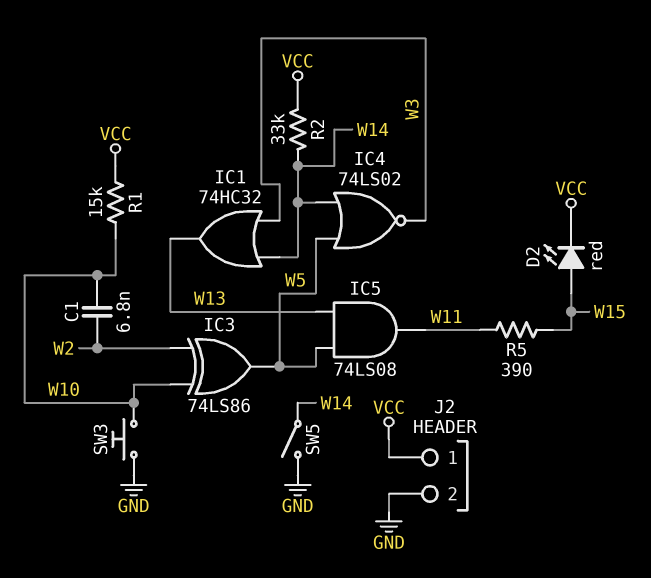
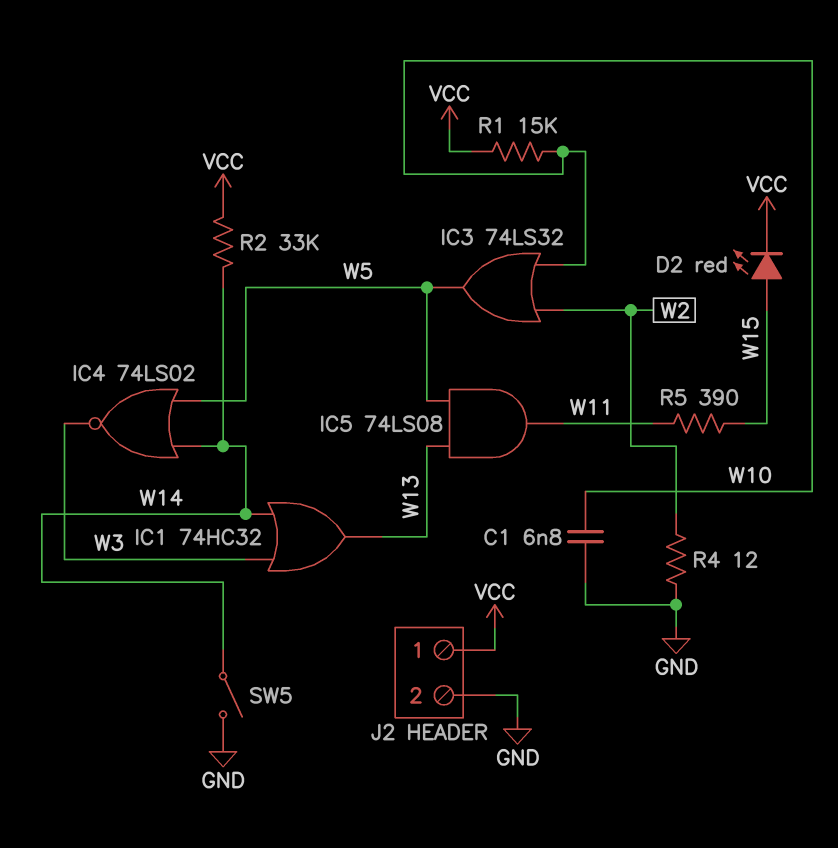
C1: 6.8nF (W2, W10) -> 6.8nF (GND, W10)
IC3: XOR 74LS86 (in W2, in W10, out W5) -> OR 74LS32 (in W2, in W10, out W5)
R4: none -> 12 (GND, W2)
SW3: button (GND, W10) -> none

